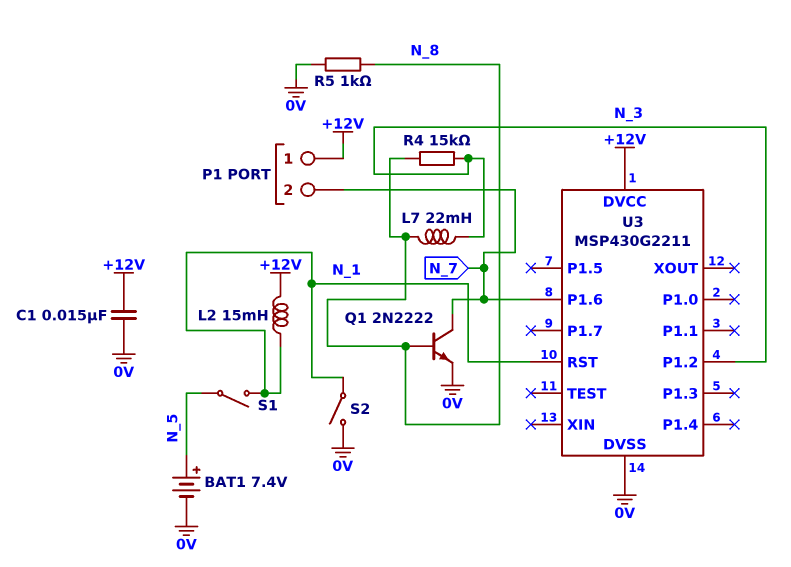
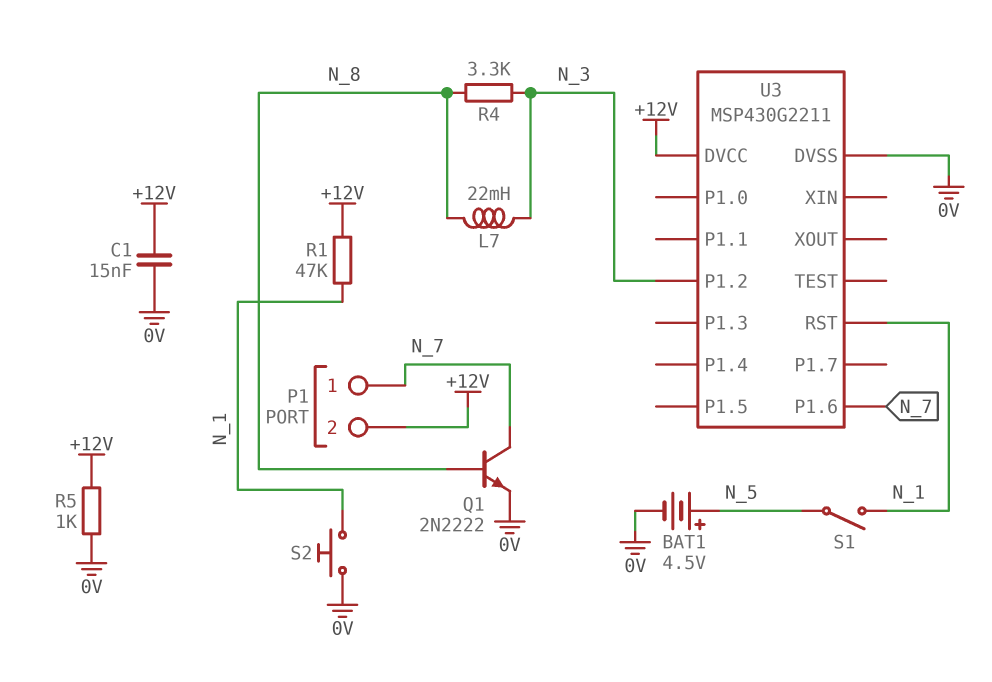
BAT1: 7.4V (plus N_5, minus 0V) -> 4.5V (plus N_5, minus 0V)
L2: 15mH (+12V, N_1) -> none
P1 pin 1: +12V -> N_7
P1 pin 2: N_7 -> +12V
R1: none -> 47k (+12V, N_1)
R4: 15k (N_3, N_8) -> 3.3k (N_3, N_8)
R5: 1k (0V, N_8) -> 1k (+12V, 0V)
S2: switch (0V, N_1) -> button (0V, N_1)

